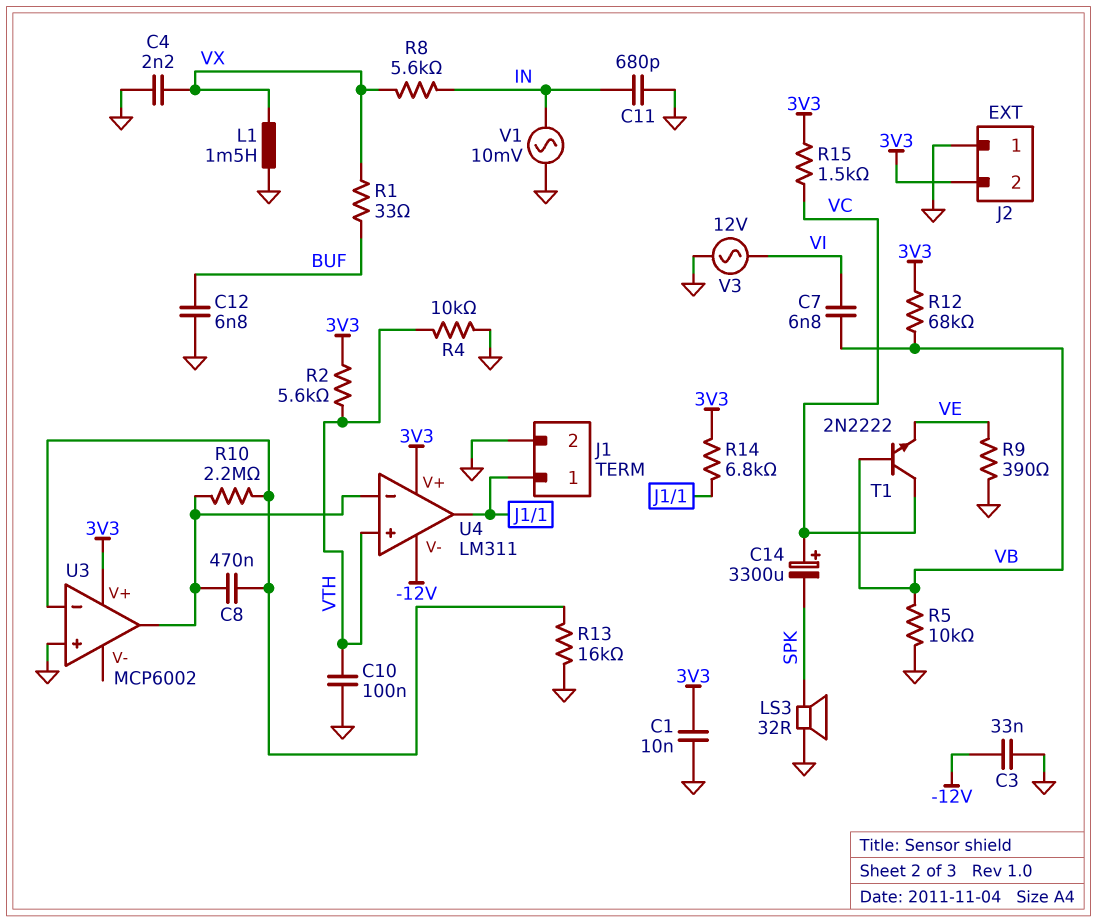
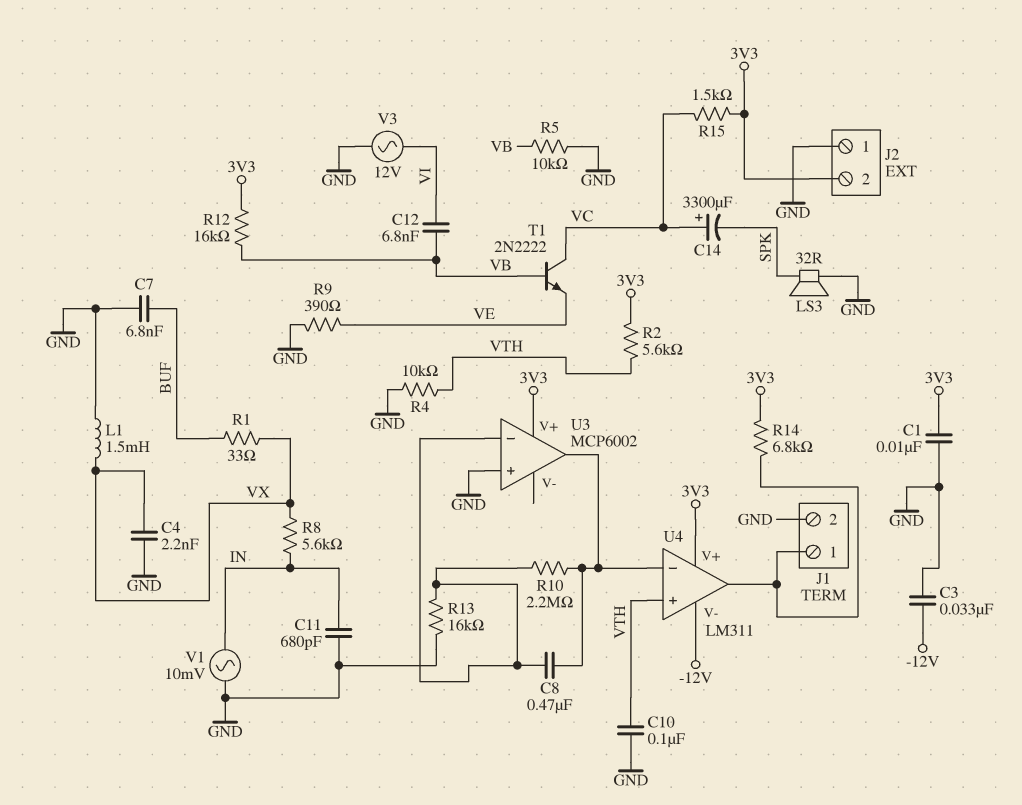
C7: 6.8nF (VB, VI) -> 6.8nF (BUF, GND)
C12: 6.8nF (BUF, GND) -> 6.8nF (VB, VI)
R12: 68k (3V3, VB) -> 16k (3V3, VB)

